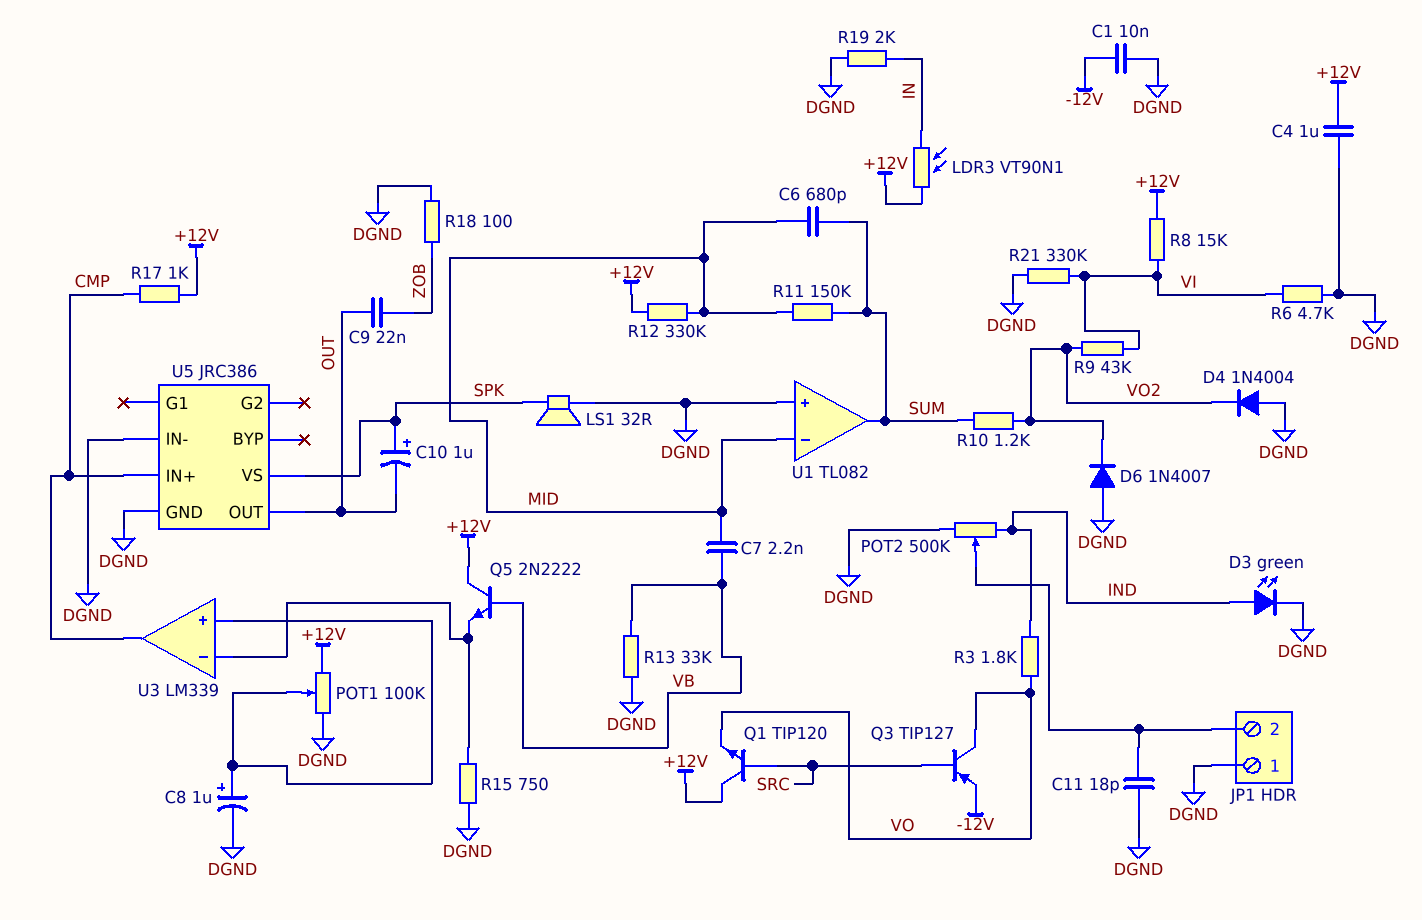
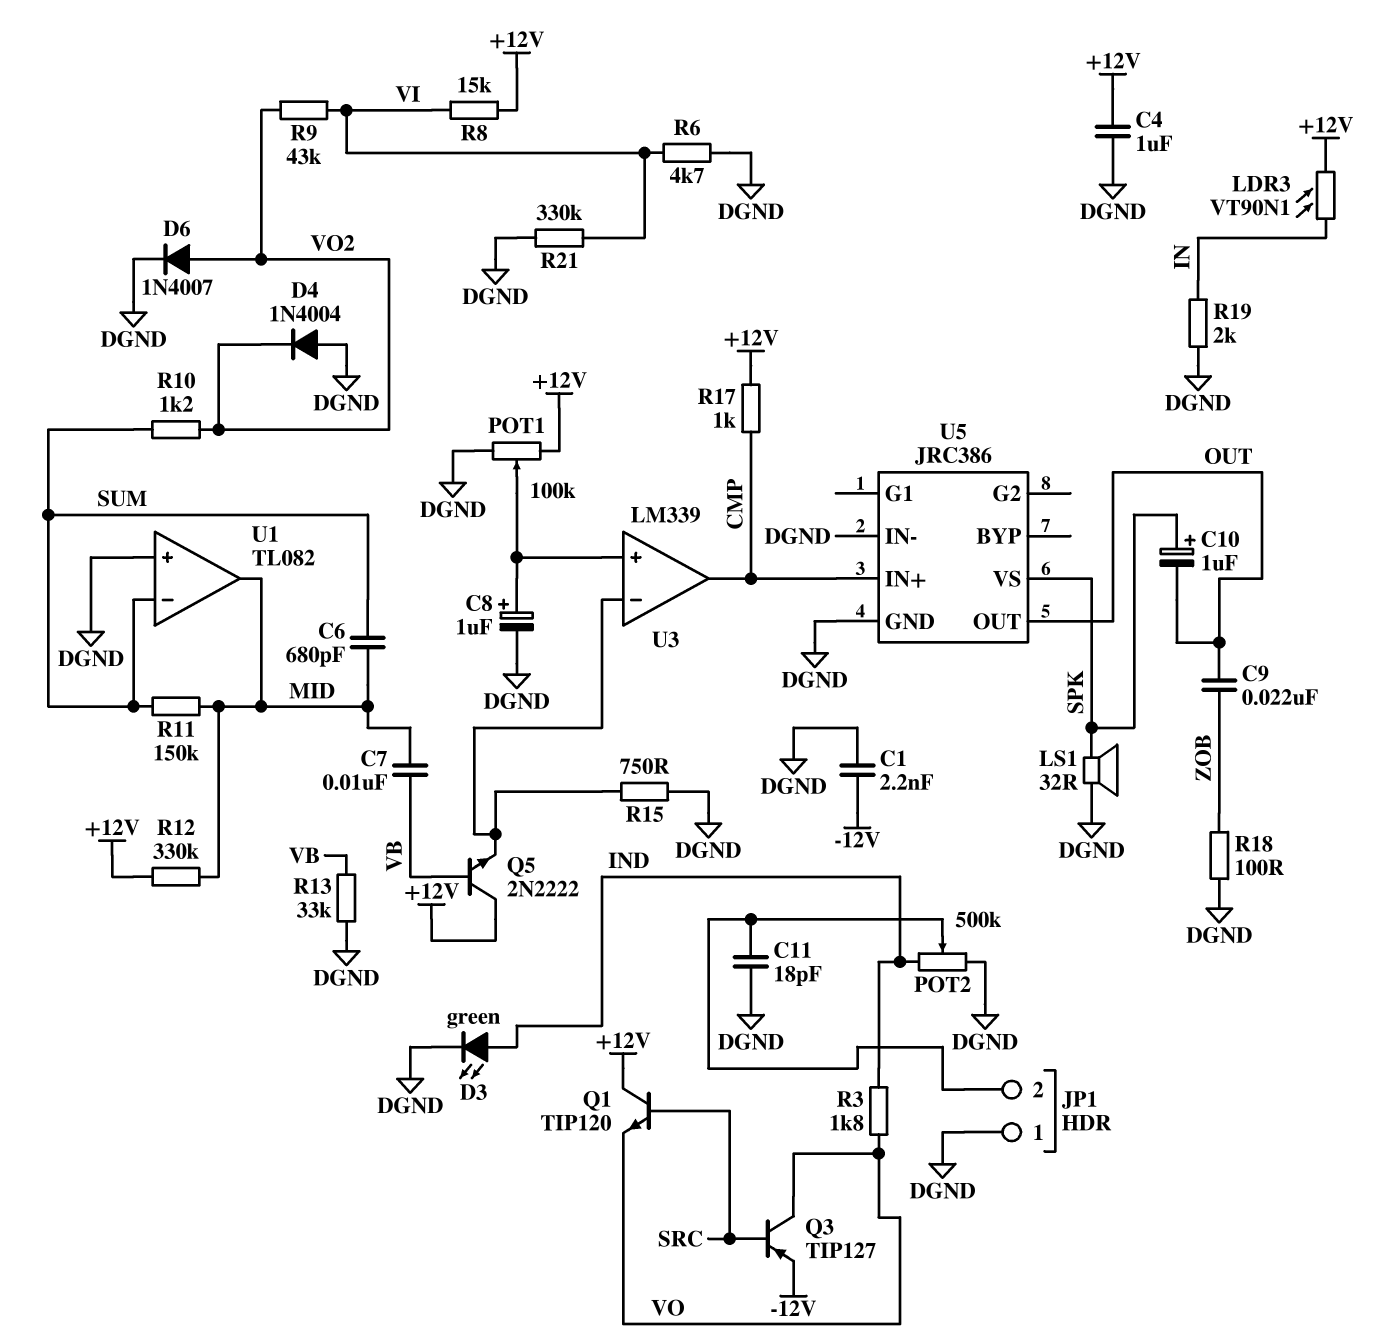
C1: 10nF (-12V, DGND) -> 2.2nF (-12V, DGND)
C7: 2.2nF (MID, VB) -> 10nF (MID, VB)
D6: diode 1N4007 (A DGND, K VO2) -> diode 1N4007 (A VO2, K DGND)
U1 pin in-: MID -> SUM
U1 pin out: SUM -> MID

